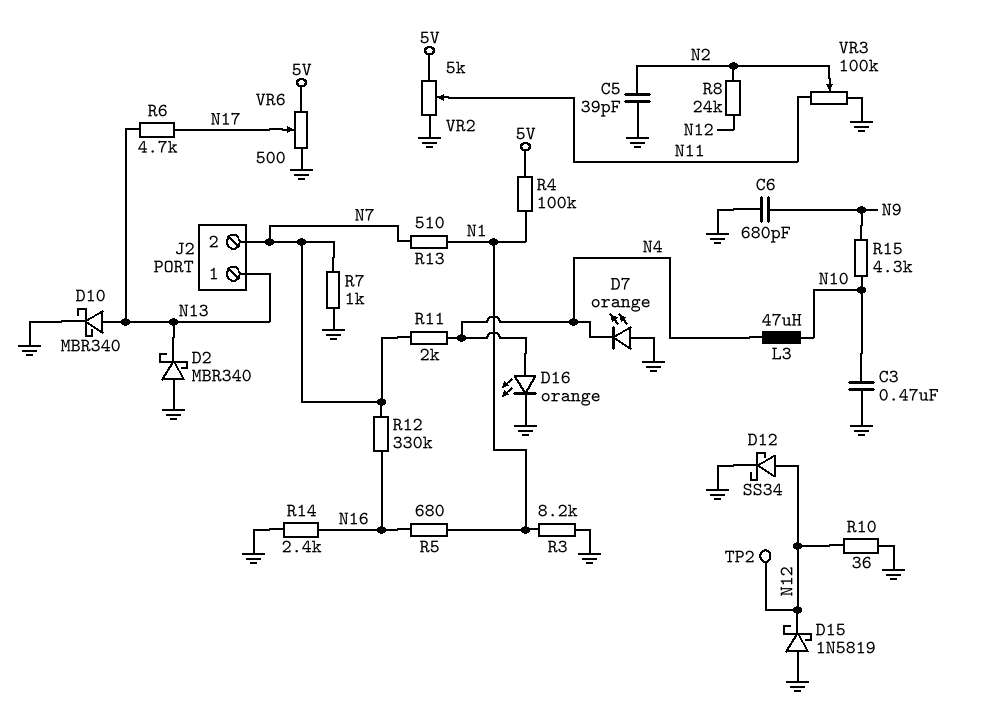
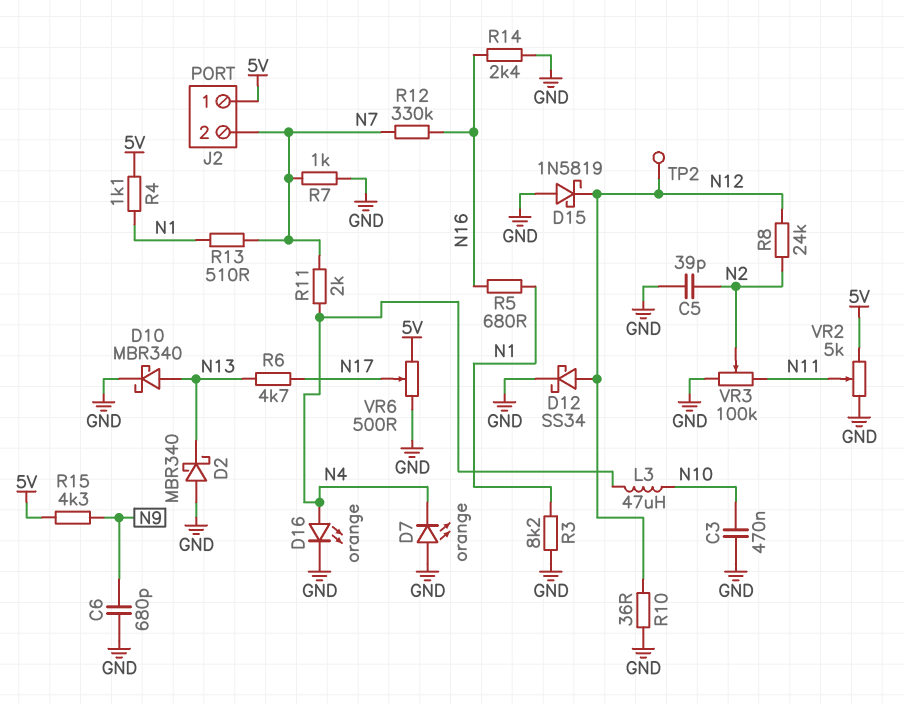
J2 pin 1: N13 -> 5V
R4: 100k (5V, N1) -> 1.1k (5V, N1)
R15: 4.3k (N9, N10) -> 4.3k (5V, N9)

